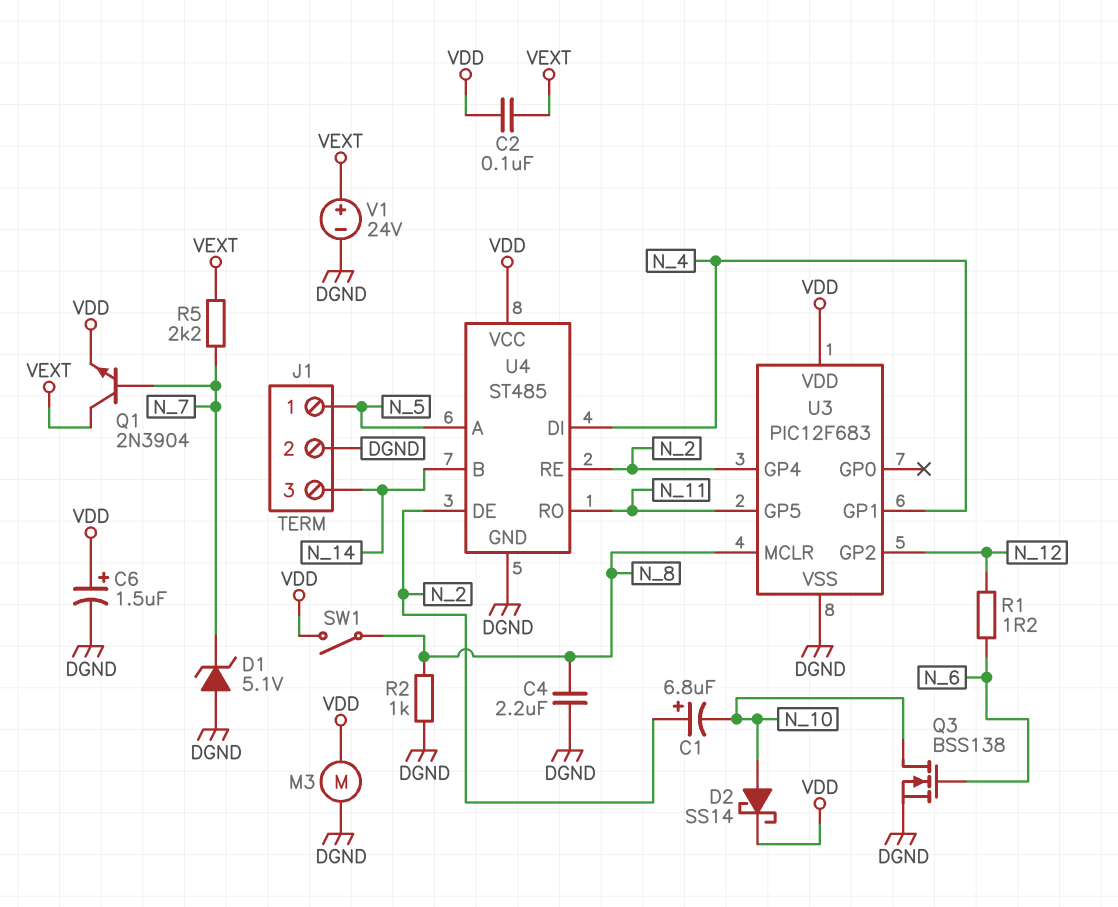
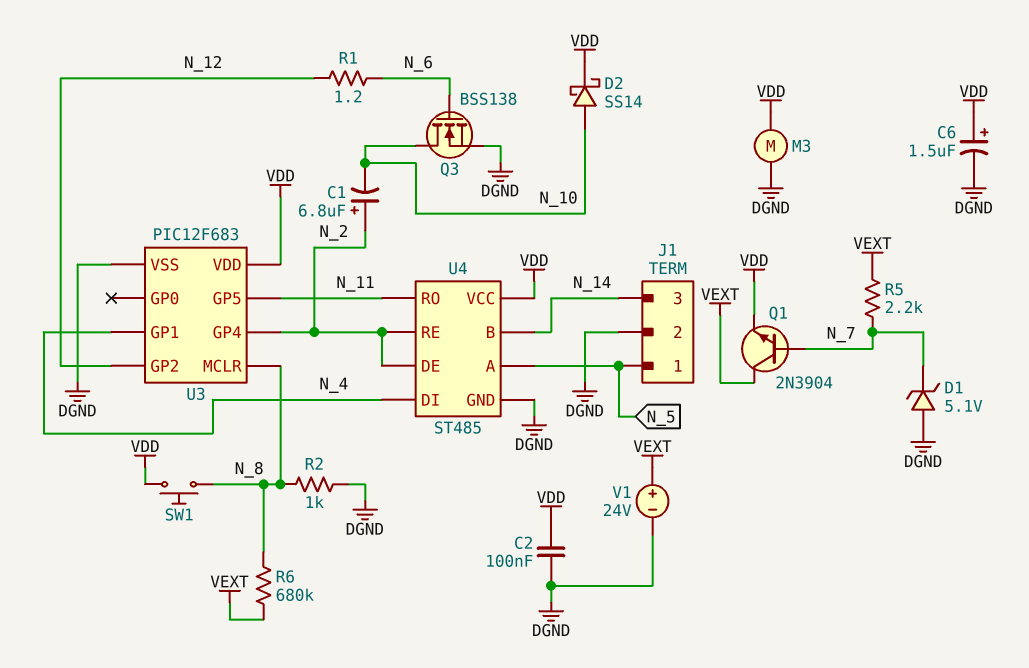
C2: 100nF (VDD, VEXT) -> 100nF (DGND, VDD)
C4: 2.2uF (DGND, N_8) -> none
R6: none -> 680k (N_8, VEXT)
SW1: switch (N_8, VDD) -> button (N_8, VDD)

